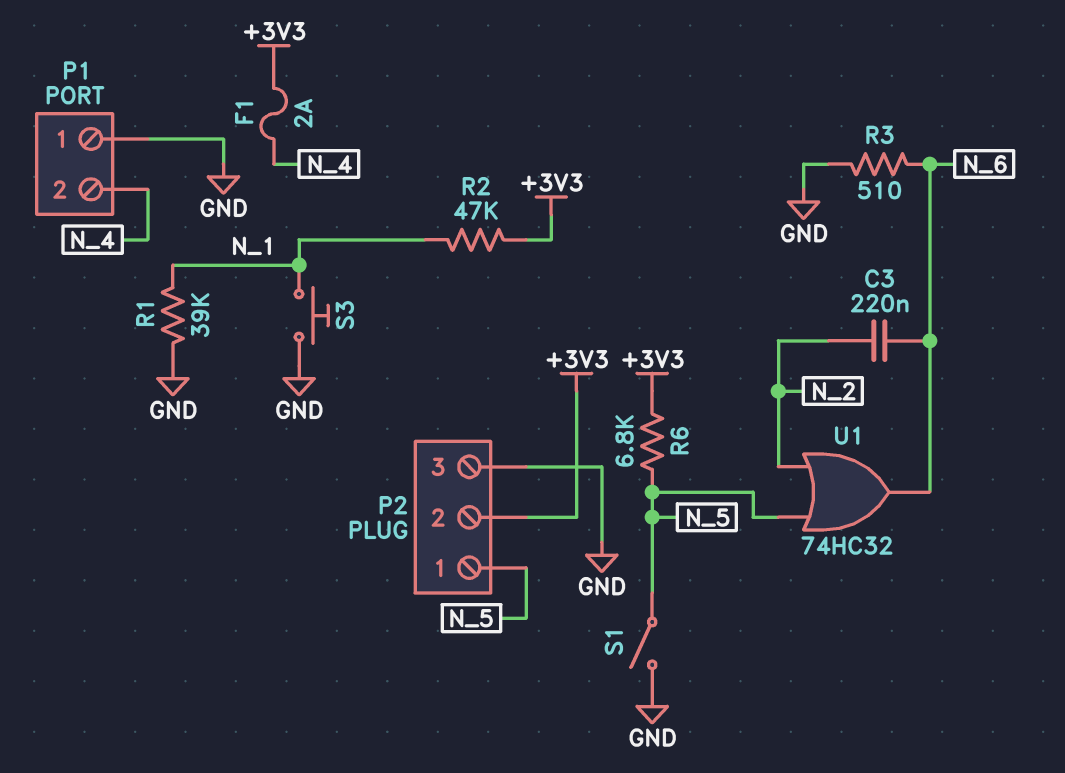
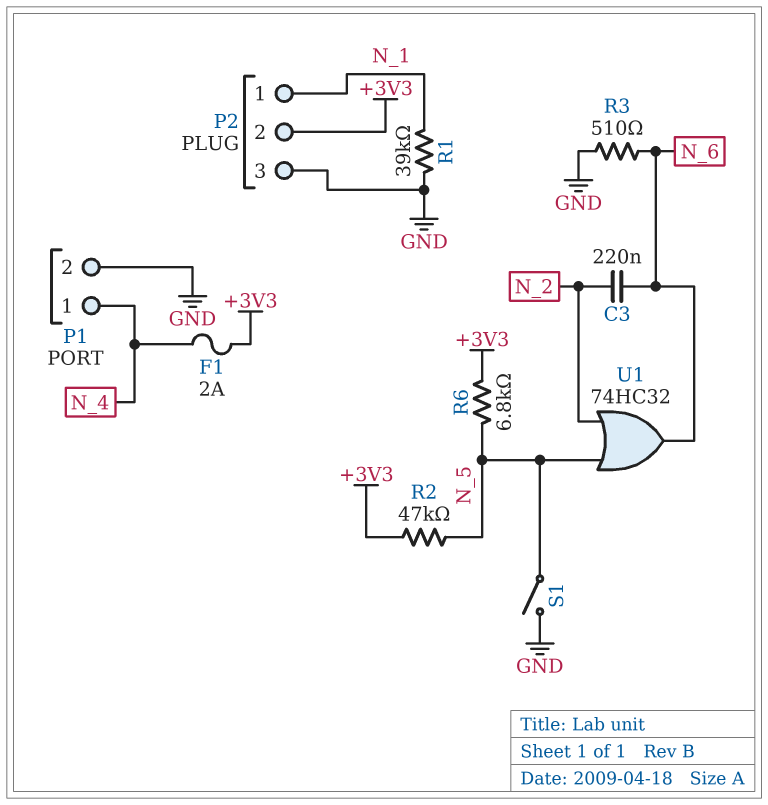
P1 pin 1: GND -> N_4
P1 pin 2: N_4 -> GND
P2 pin 1: N_5 -> N_1
R2: 47k (+3V3, N_1) -> 47k (+3V3, N_5)
S3: button (GND, N_1) -> none

